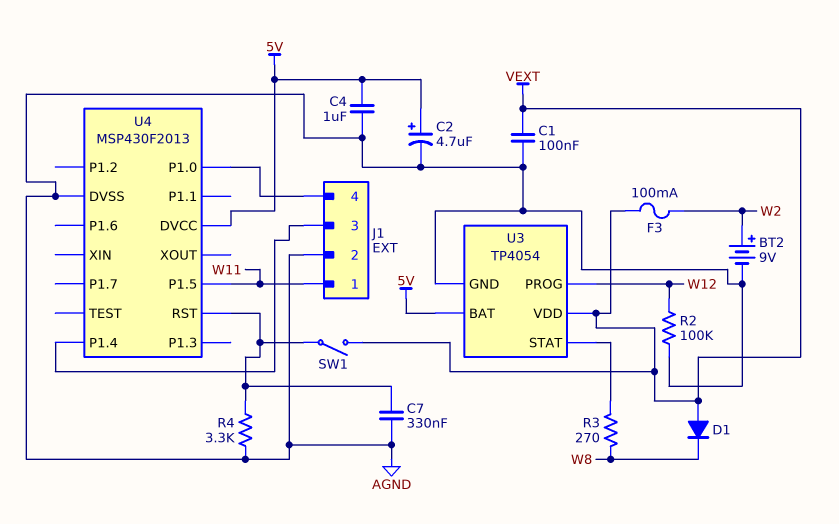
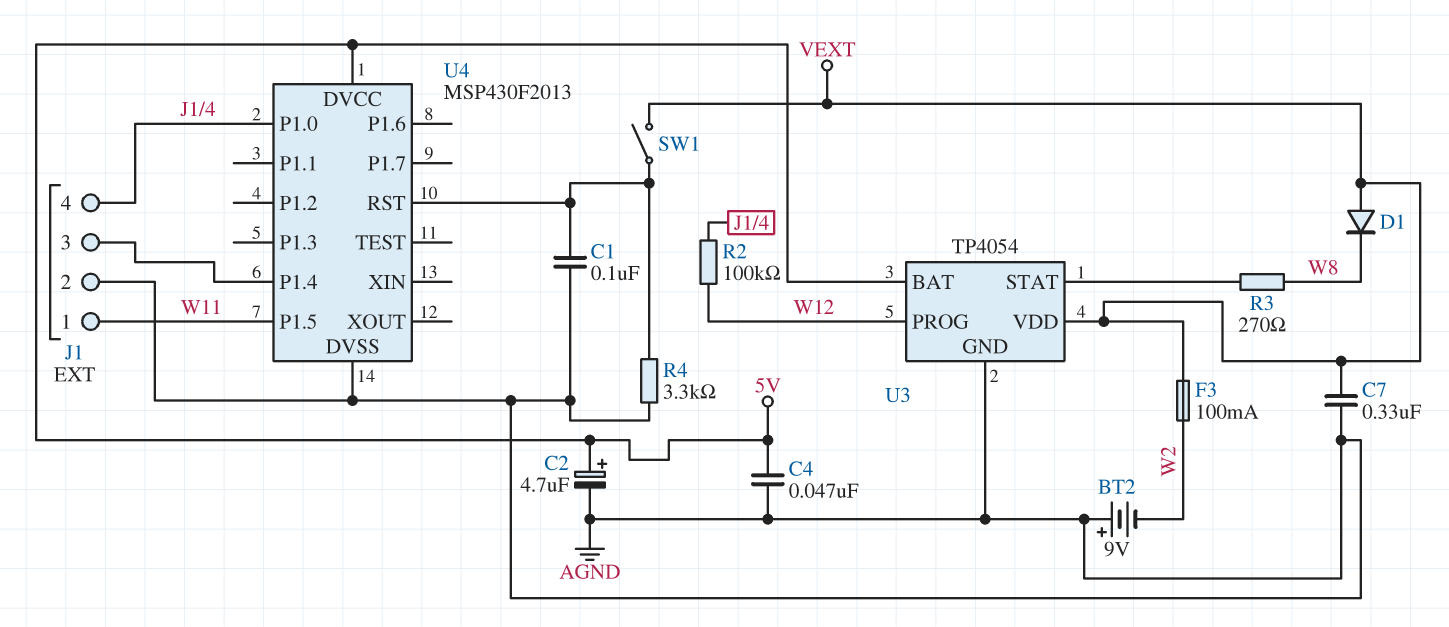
BT2: 9V (plus W2, minus AGND) -> 9V (plus AGND, minus W2)
C1: 100nF (AGND, VEXT) -> 100nF (AGND, U4/RST)
C4: 1uF (5V, AGND) -> 47nF (5V, AGND)
C7: 330nF (AGND, U4/RST) -> 330nF (AGND, VEXT)
R2: 100k (AGND, W12) -> 100k (J1/4, W12)

